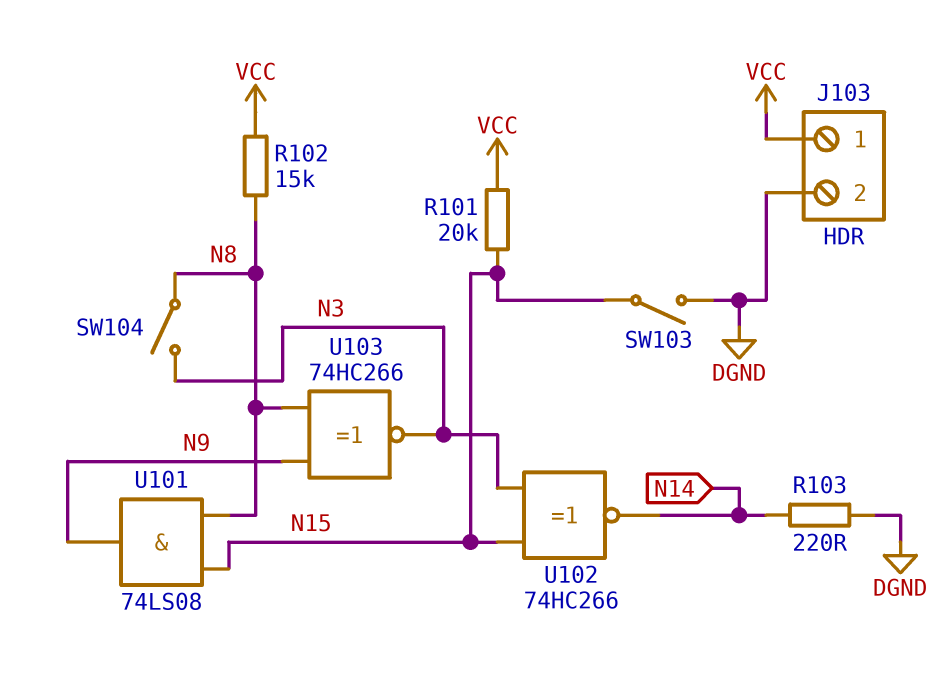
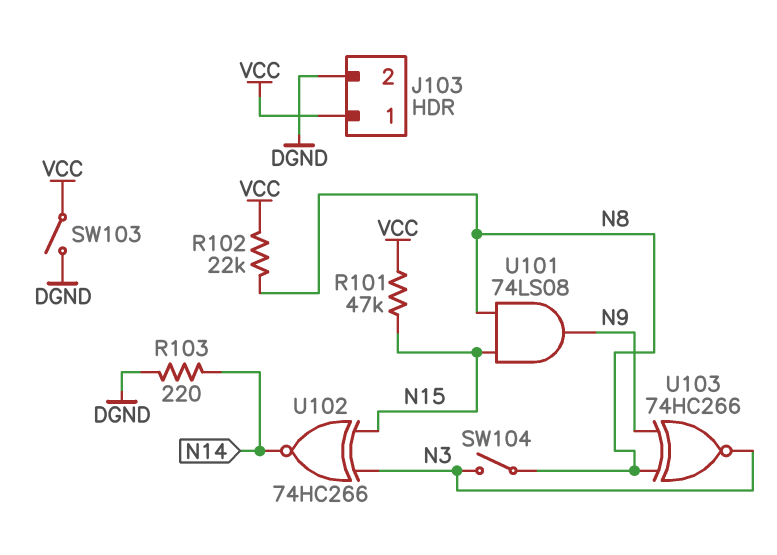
R101: 20k (N15, VCC) -> 47k (N15, VCC)
R102: 15k (N8, VCC) -> 22k (N8, VCC)
SW103: switch (DGND, N15) -> switch (DGND, VCC)

